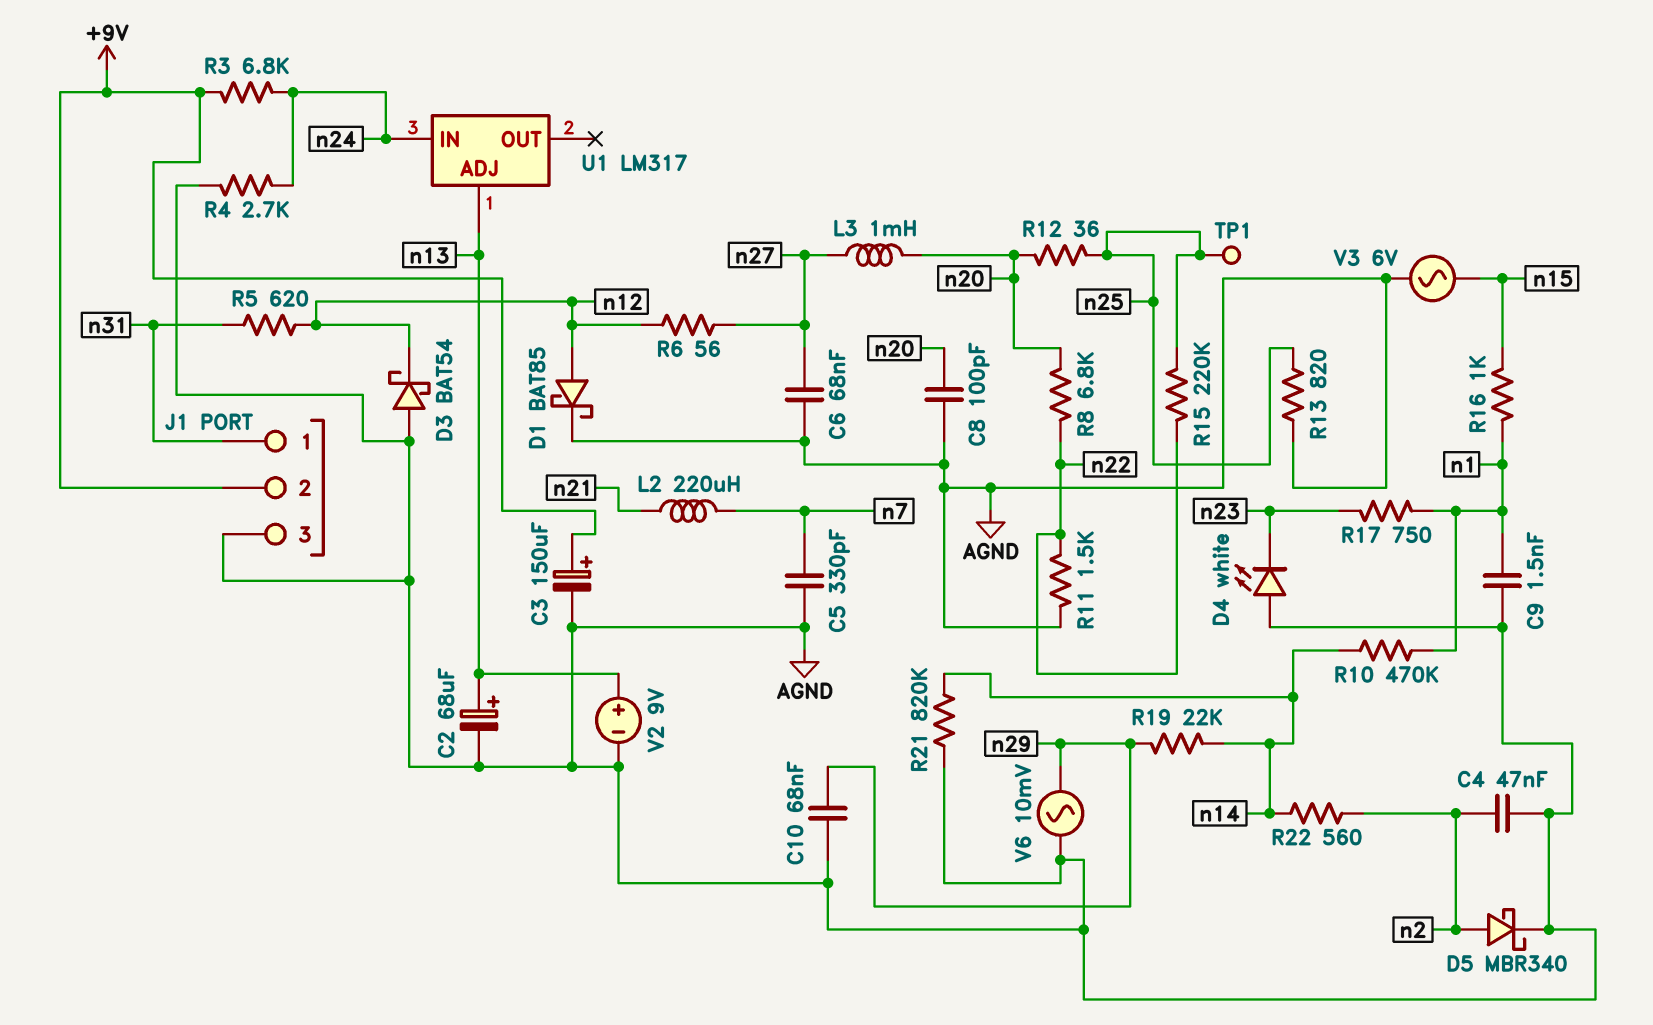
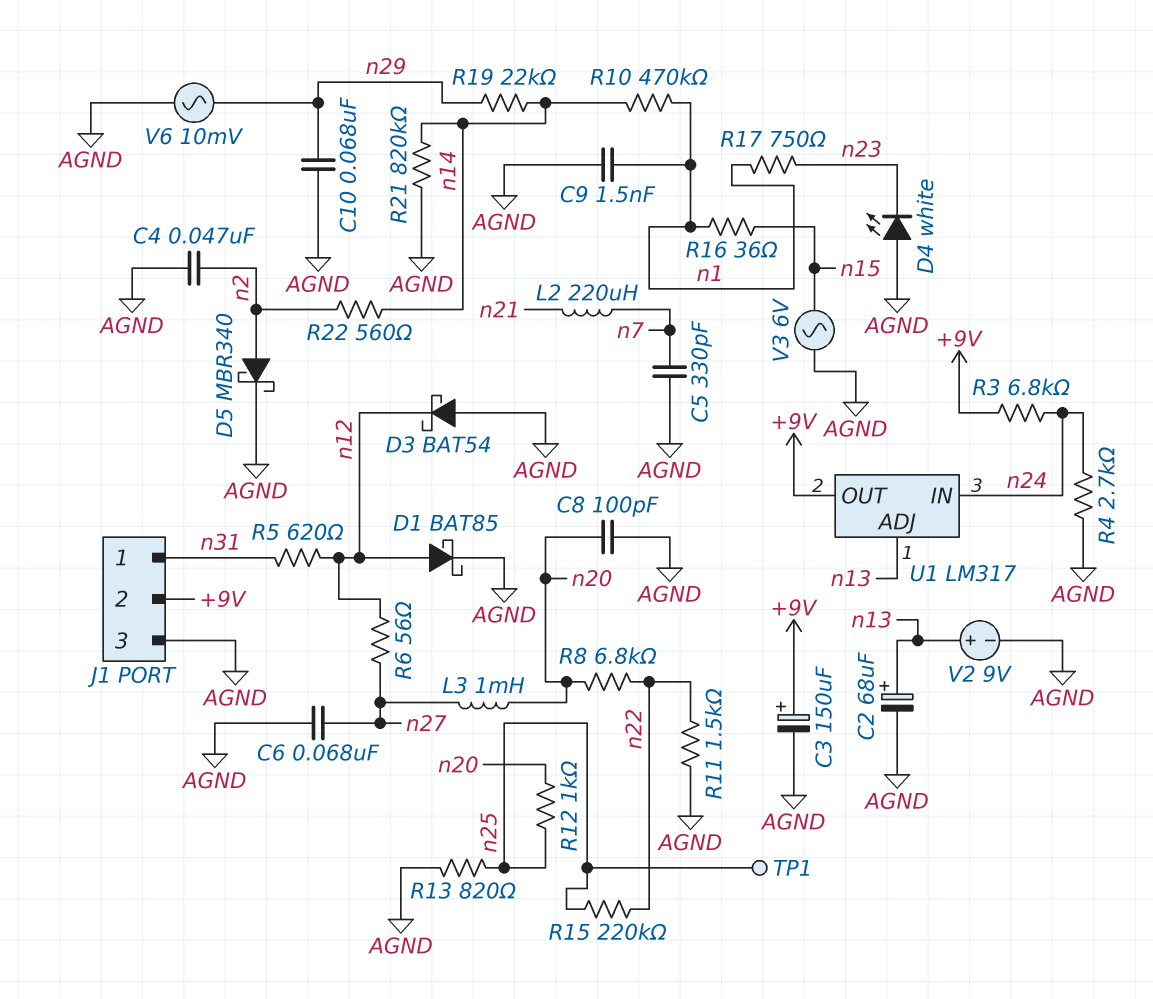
R12: 36 (n20, n25) -> 1k (n20, n25)
R16: 1k (n1, n15) -> 36 (n1, n15)
U1 pin OUT: none -> +9V

